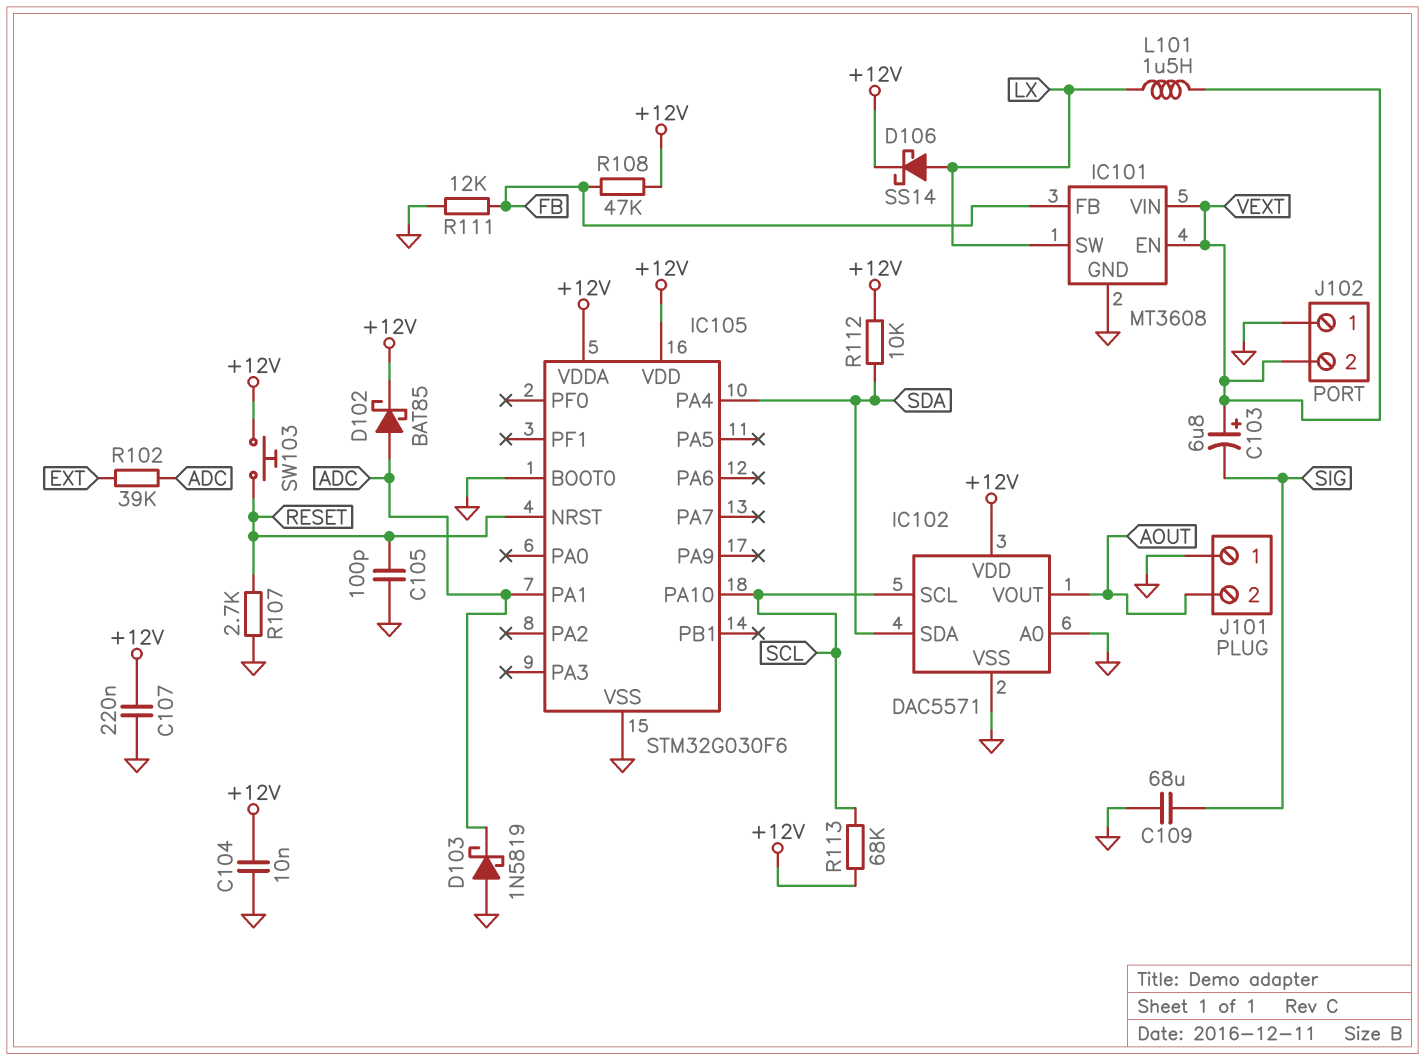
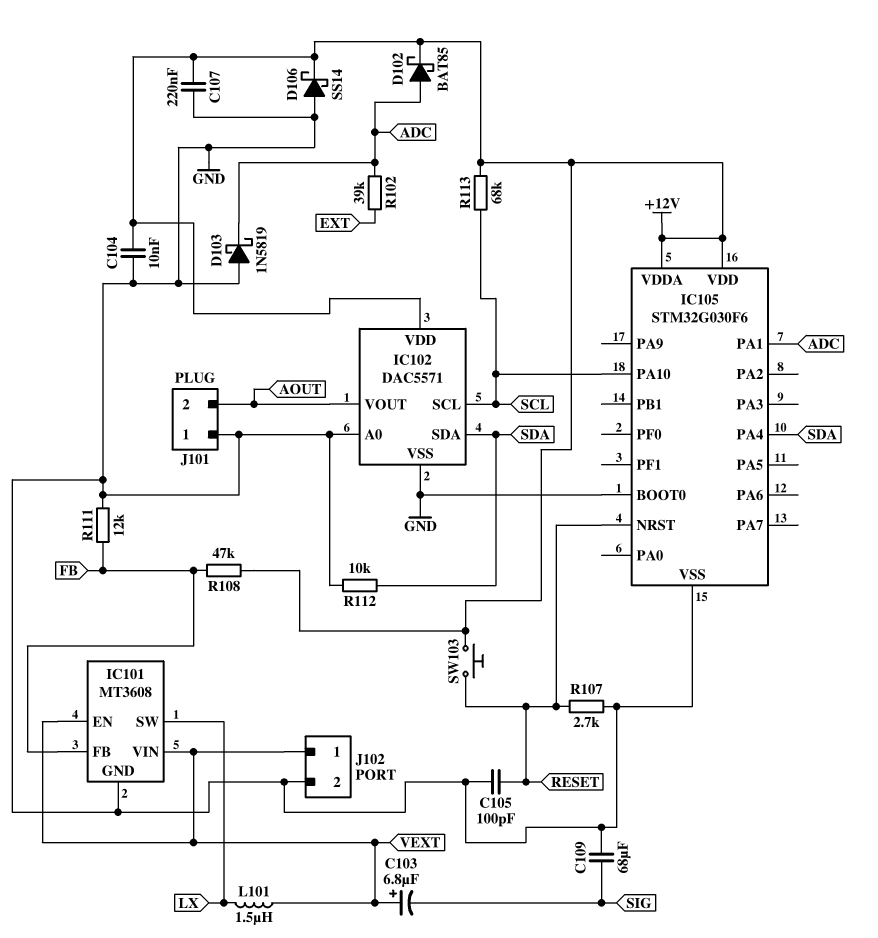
D106: schottky SS14 (A LX, K +12V) -> schottky SS14 (A GND, K +12V)
J102 pin 1: GND -> VEXT
J102 pin 2: VEXT -> GND
R112: 10k (+12V, SDA) -> 10k (GND, SDA)

